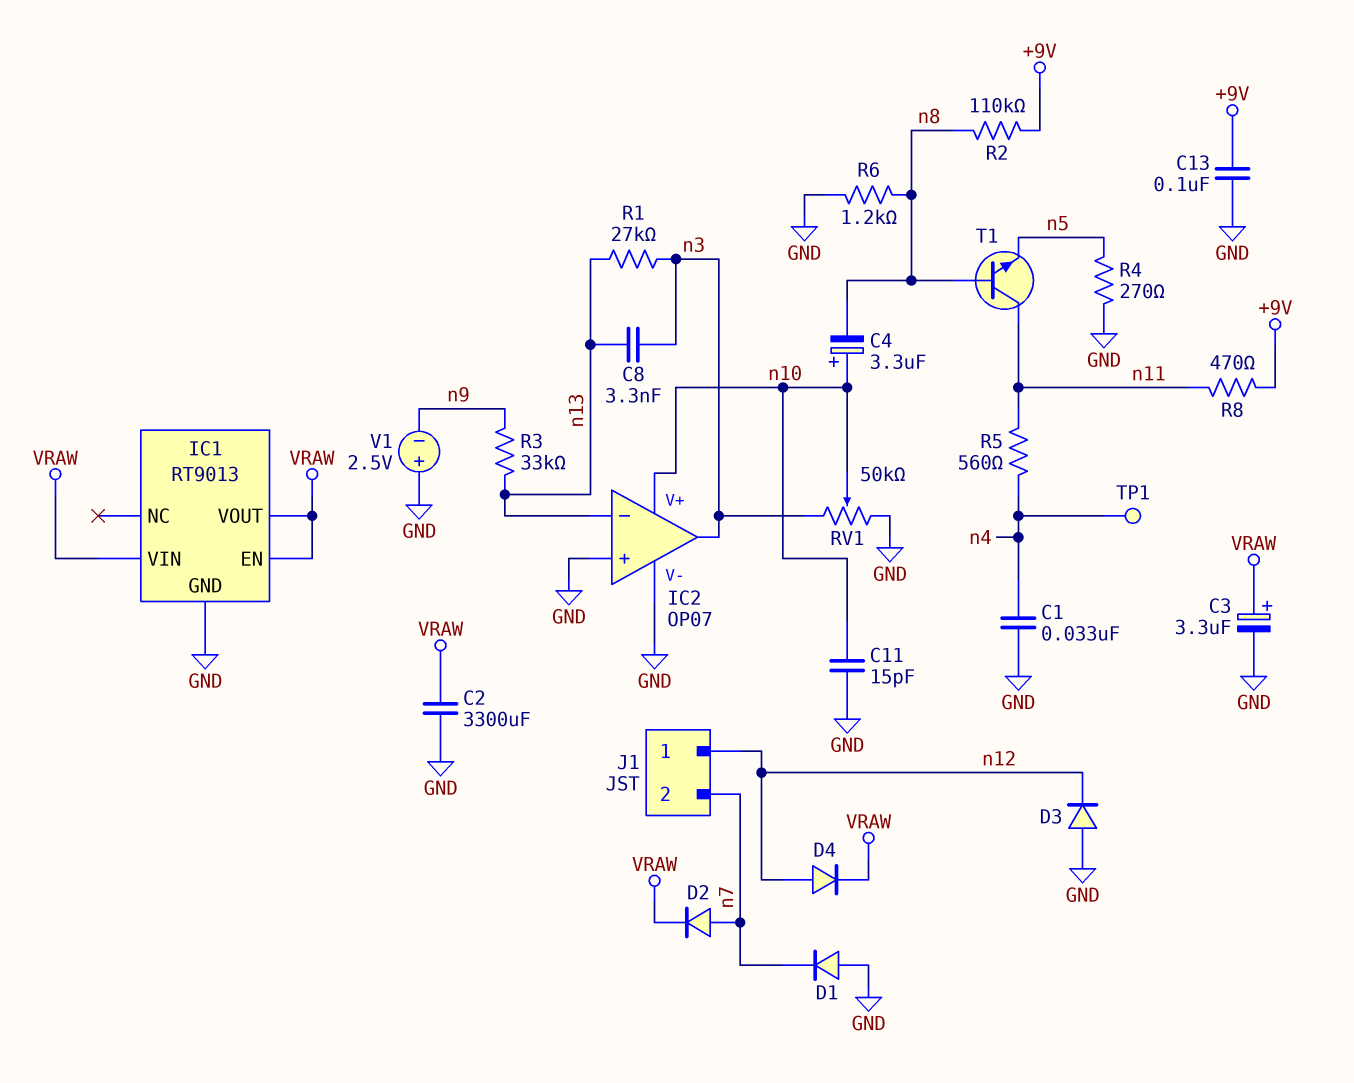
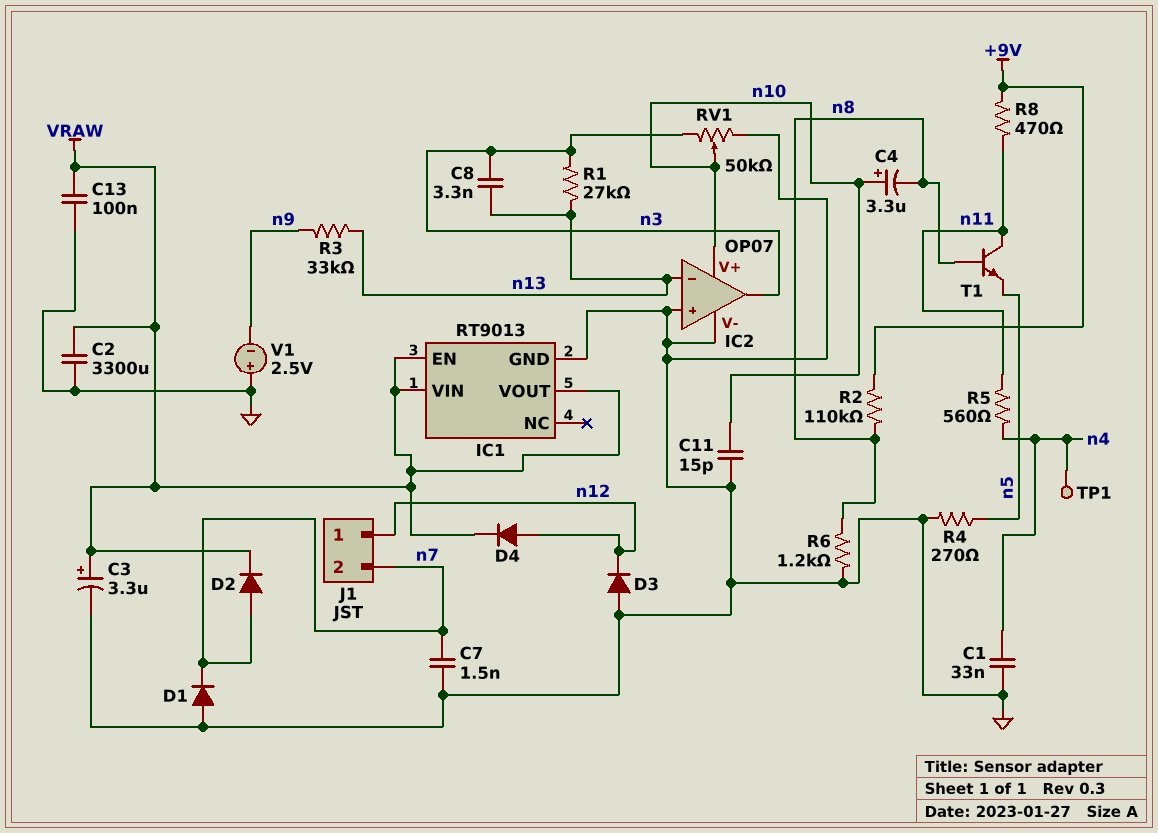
C7: none -> 1.5nF (GND, n7)
C13: 100nF (+9V, GND) -> 100nF (GND, VRAW)

